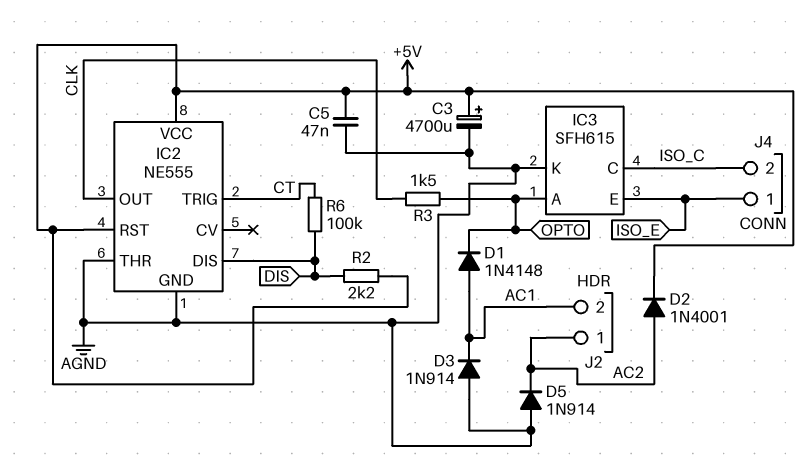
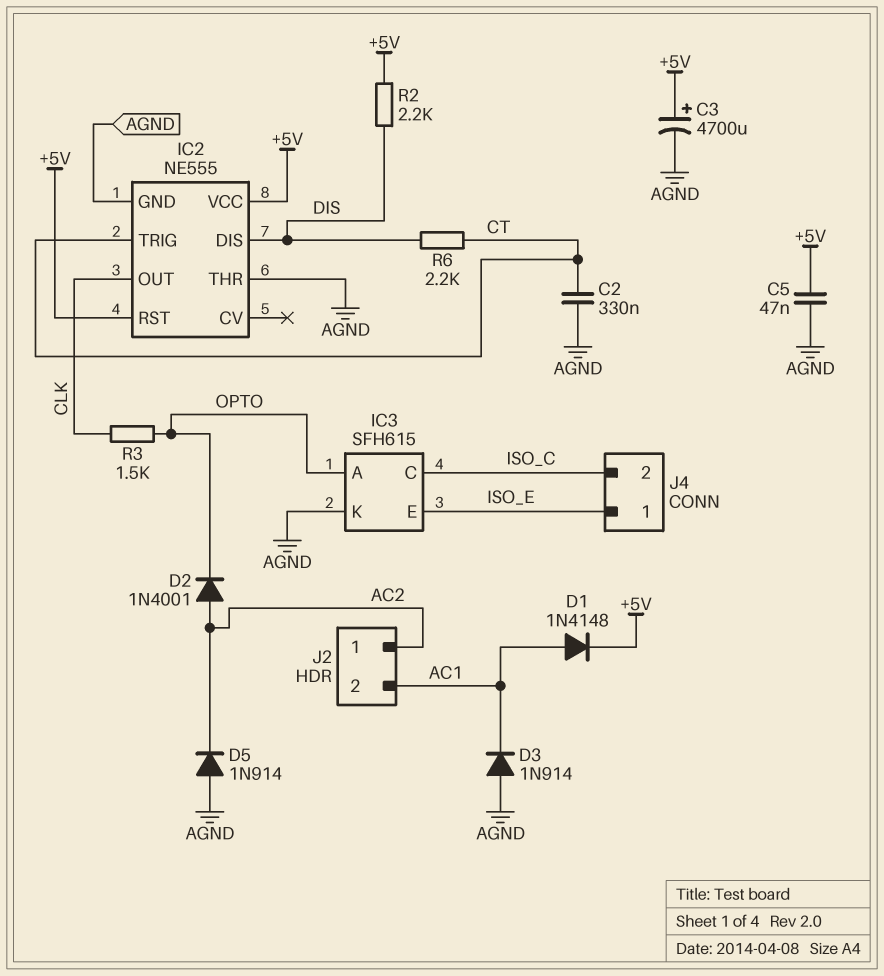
C2: none -> 330nF (AGND, CT)
D1: diode 1N4148 (A AC1, K OPTO) -> diode 1N4148 (A AC1, K +5V)
D2: diode 1N4001 (A AC2, K +5V) -> diode 1N4001 (A AC2, K OPTO)
R6: 100k (CT, DIS) -> 2.2k (CT, DIS)

